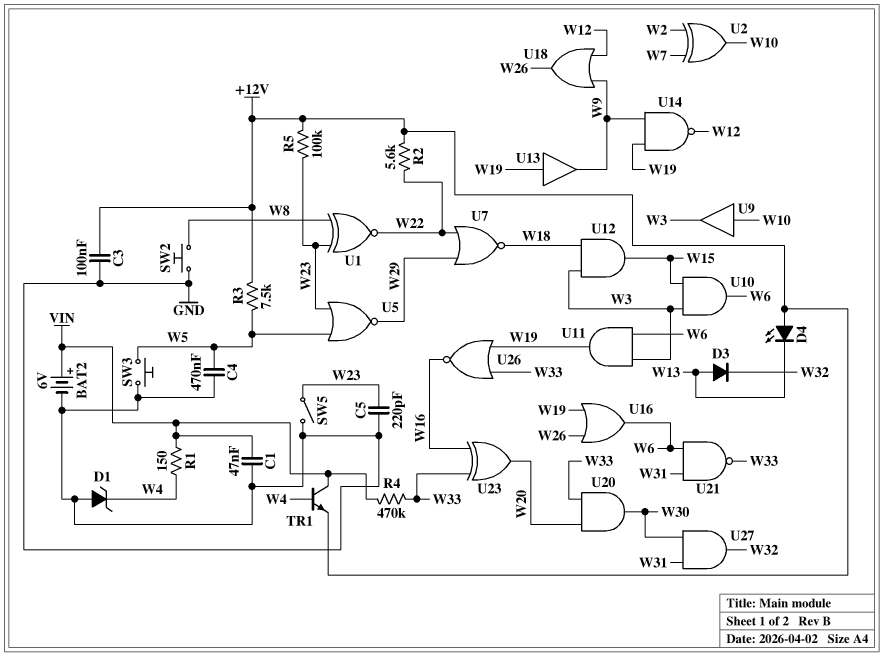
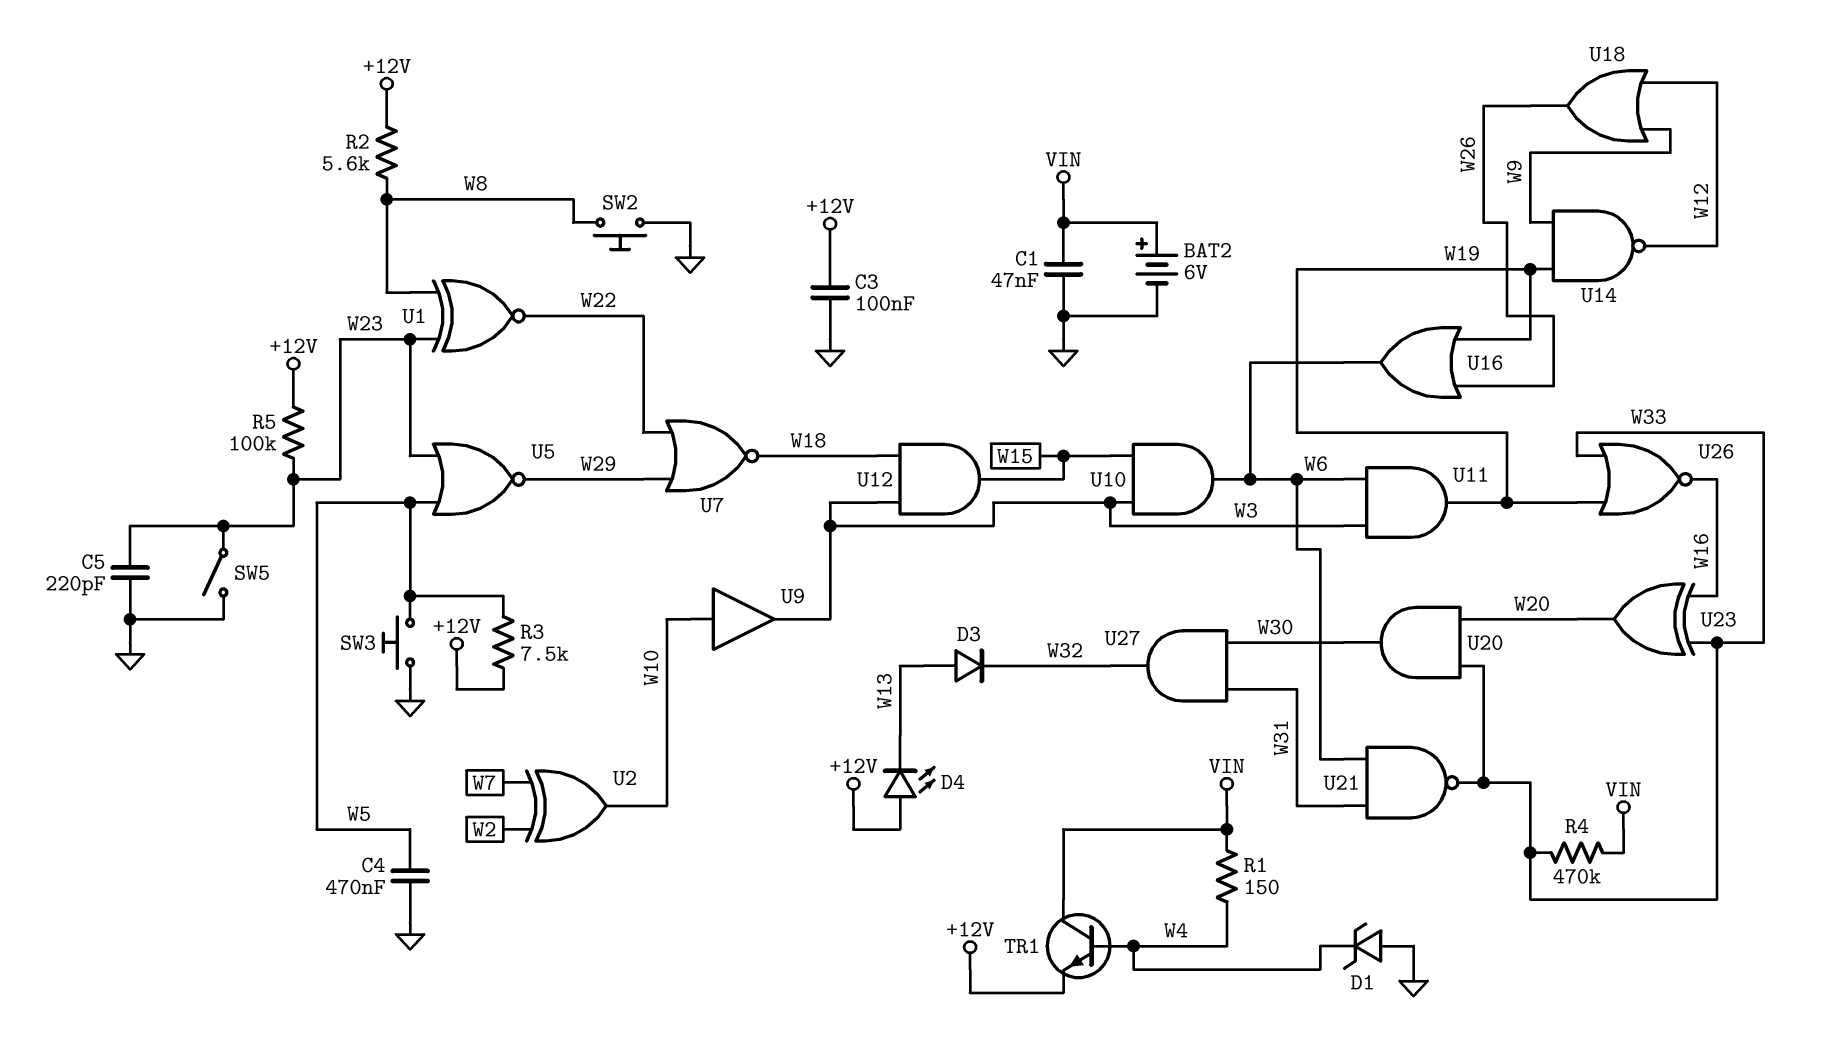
R2: 5.6k (+12V, W22) -> 5.6k (+12V, W8)
U13: buffer (in W19, out W9) -> none

